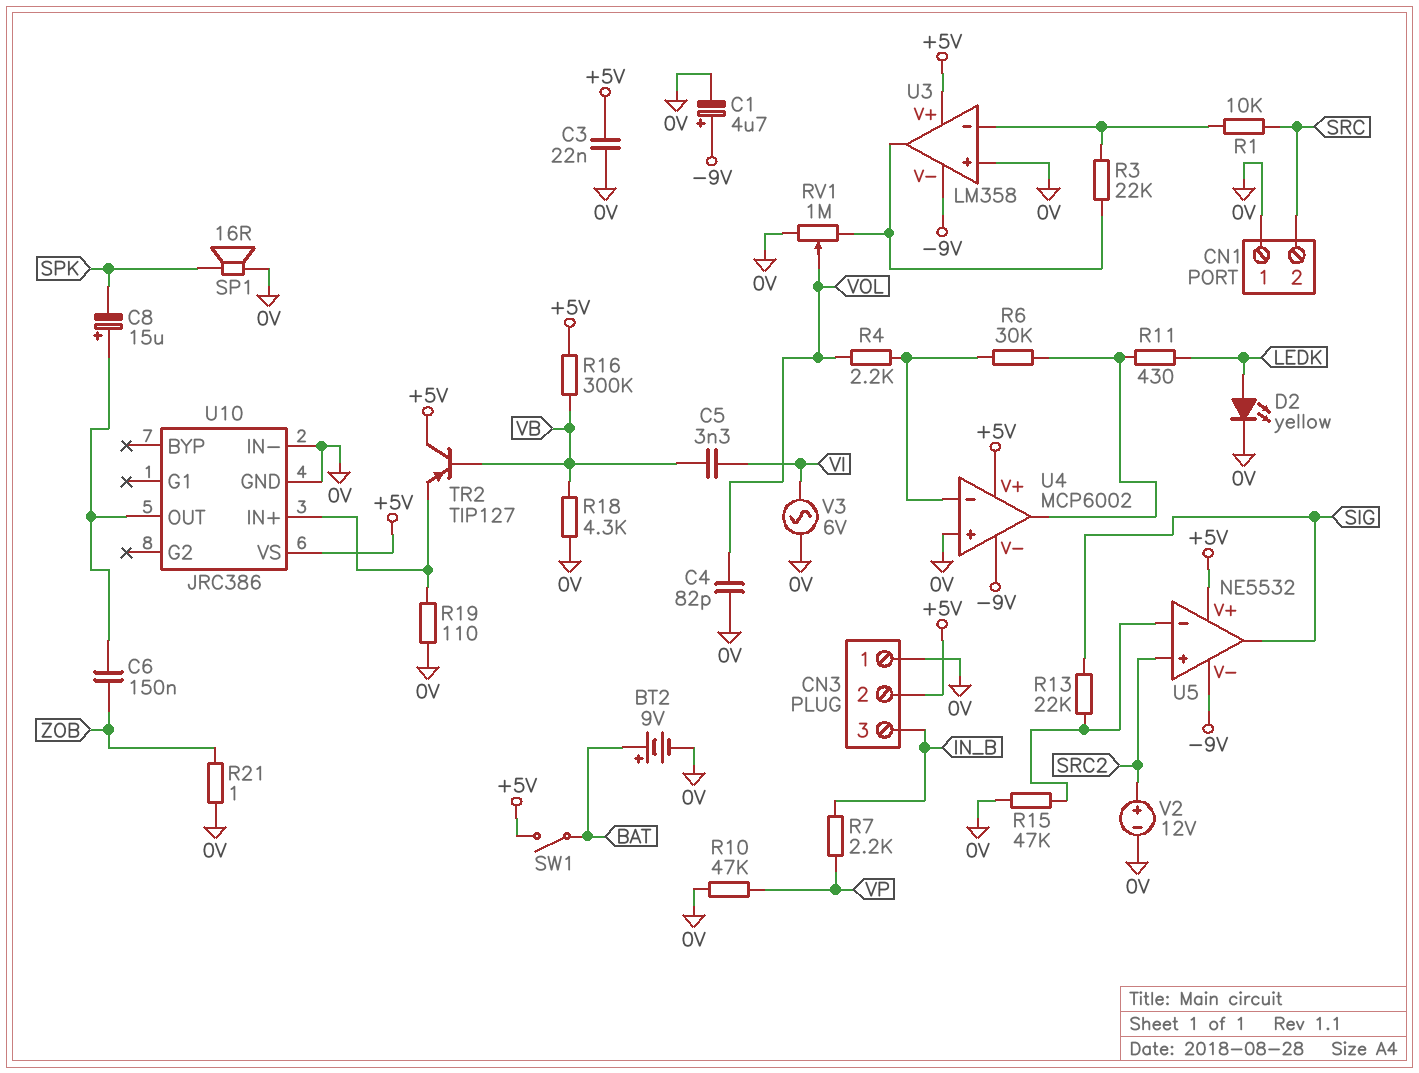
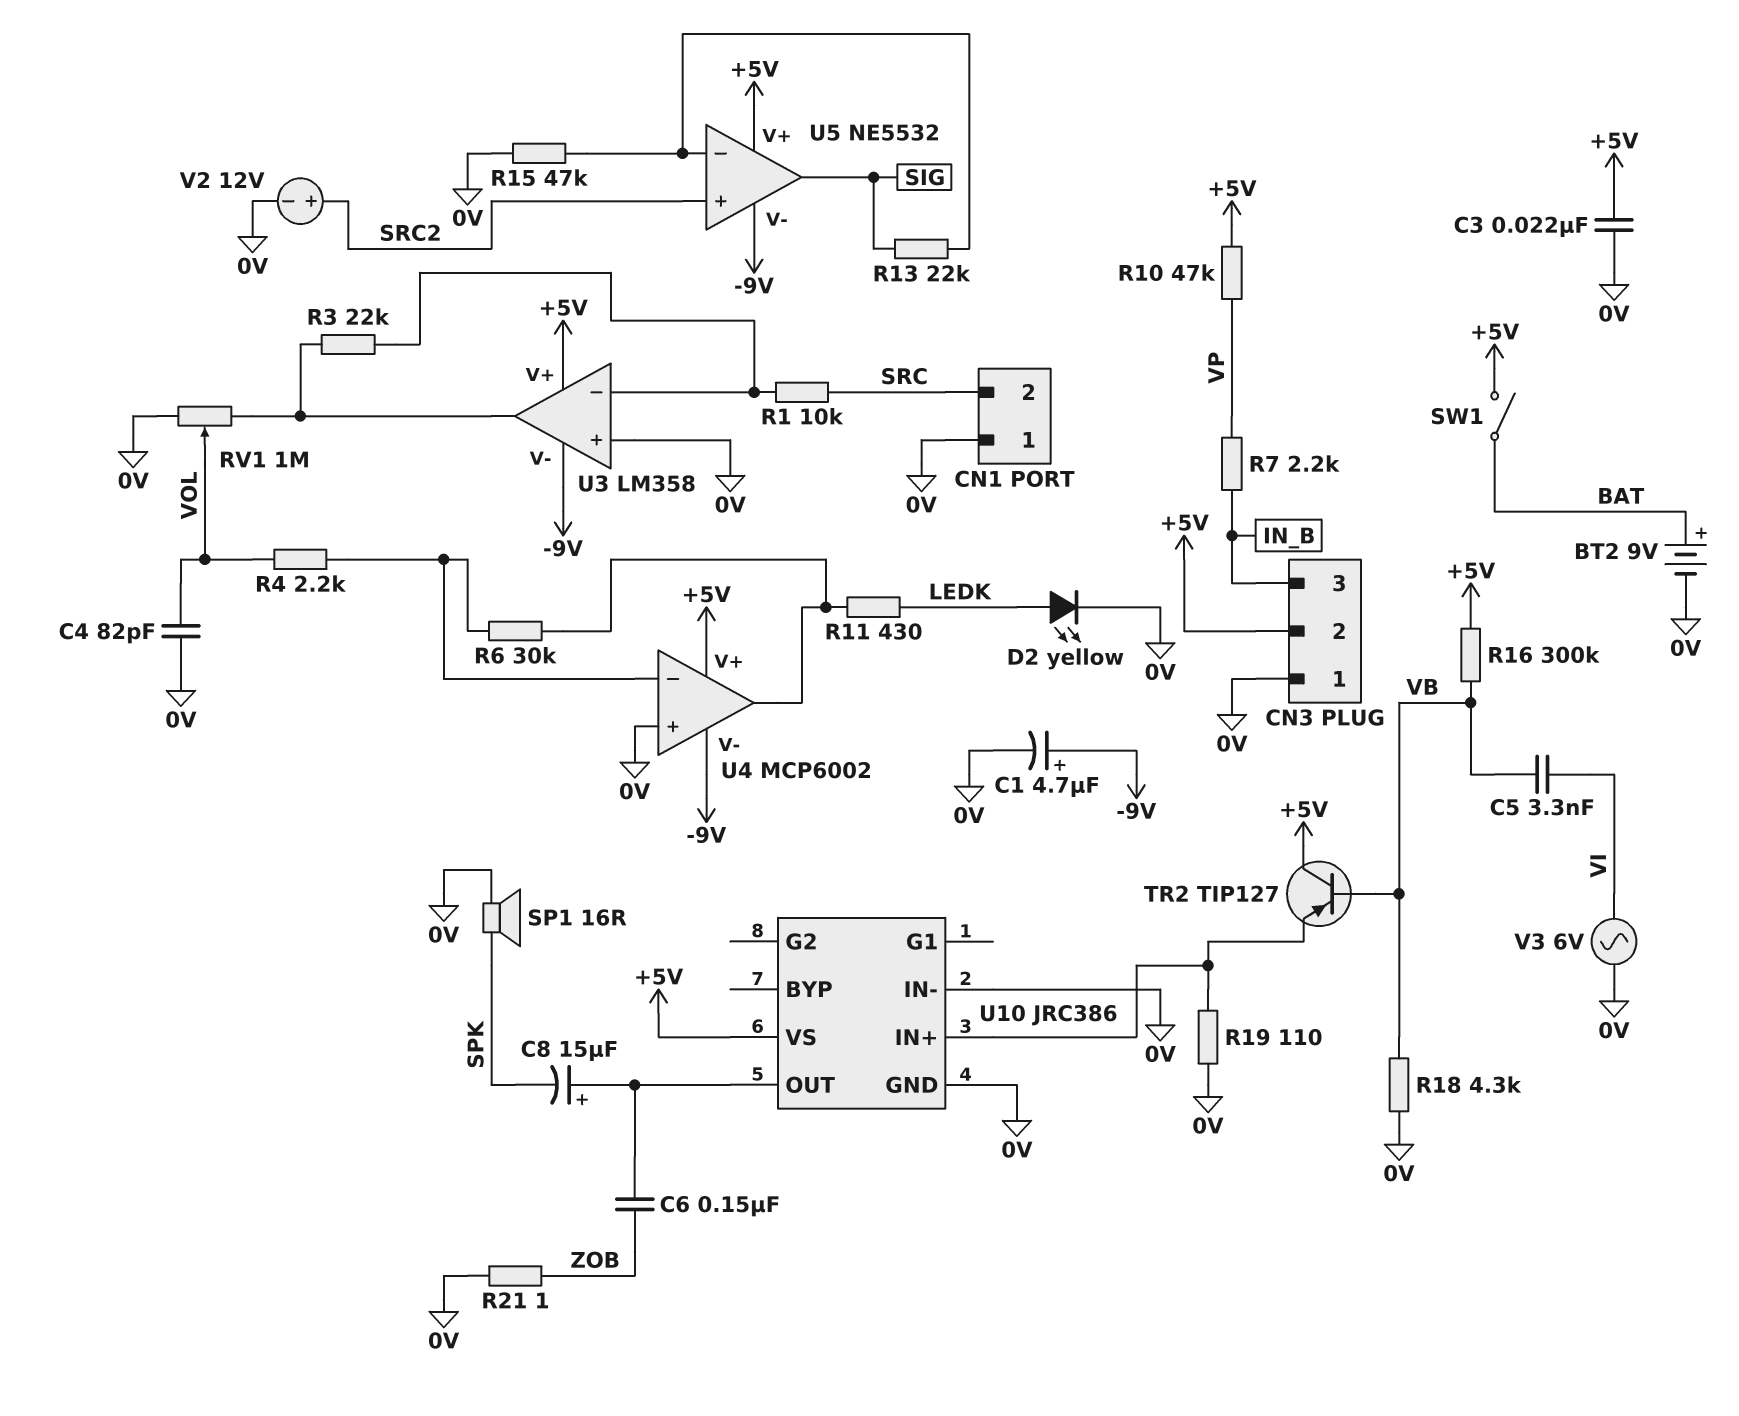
R10: 47k (0V, VP) -> 47k (+5V, VP)

